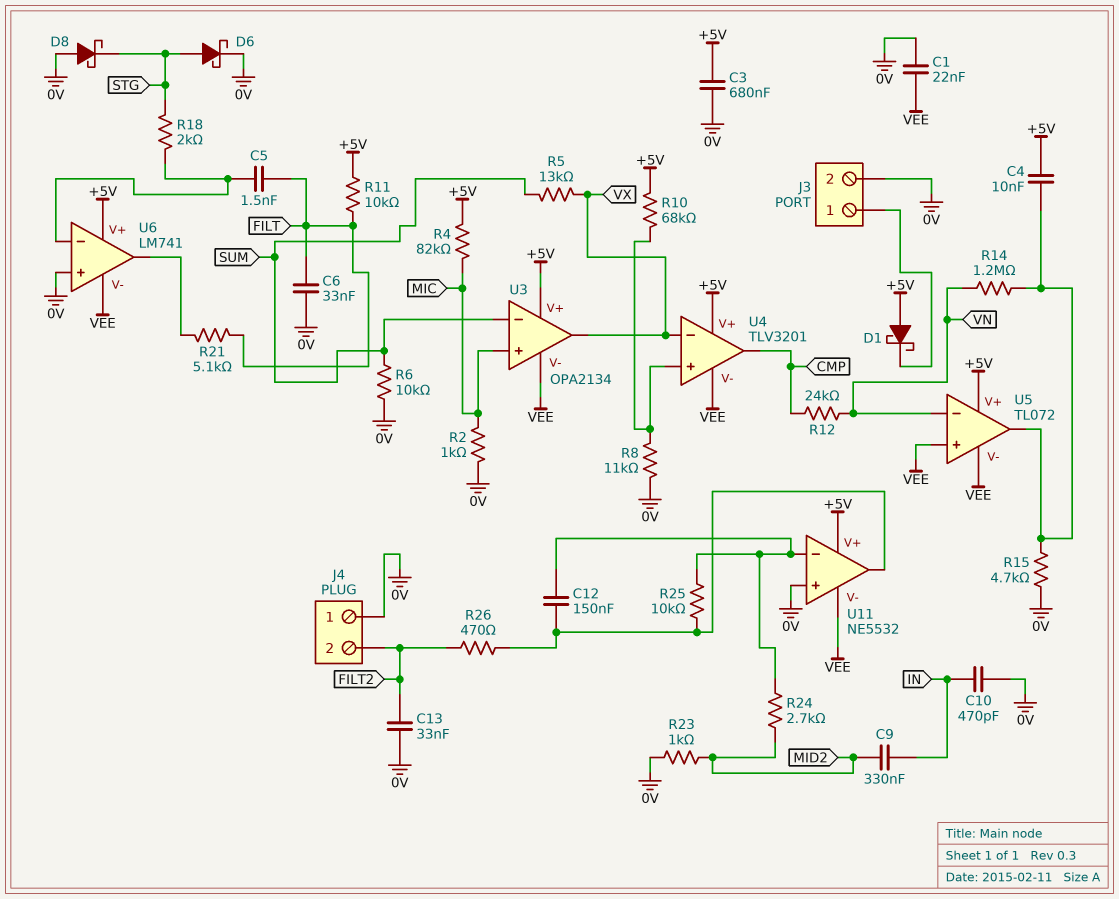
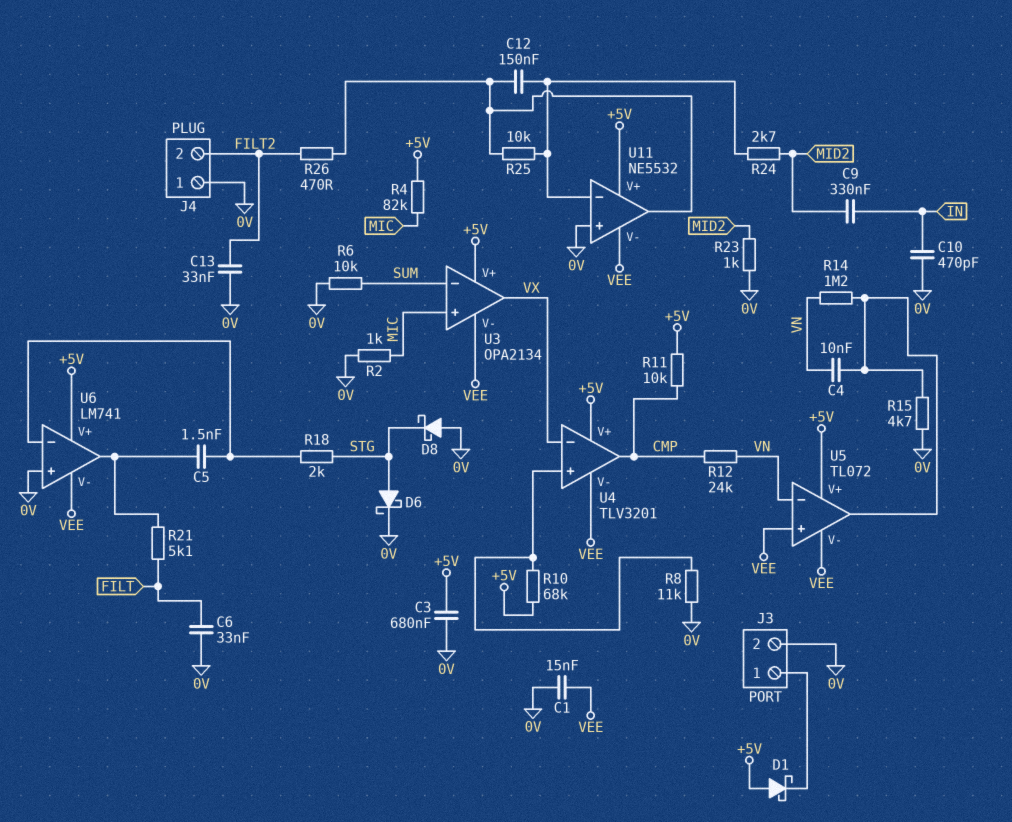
C1: 22nF (0V, VEE) -> 15nF (0V, VEE)
C4: 10nF (+5V, U5/out) -> 10nF (U5/out, VN)
C5: 1.5nF (FILT, U6/in-) -> 1.5nF (U6/in-, U6/out)
R5: 13k (SUM, VX) -> none
R11: 10k (+5V, FILT) -> 10k (+5V, CMP)

